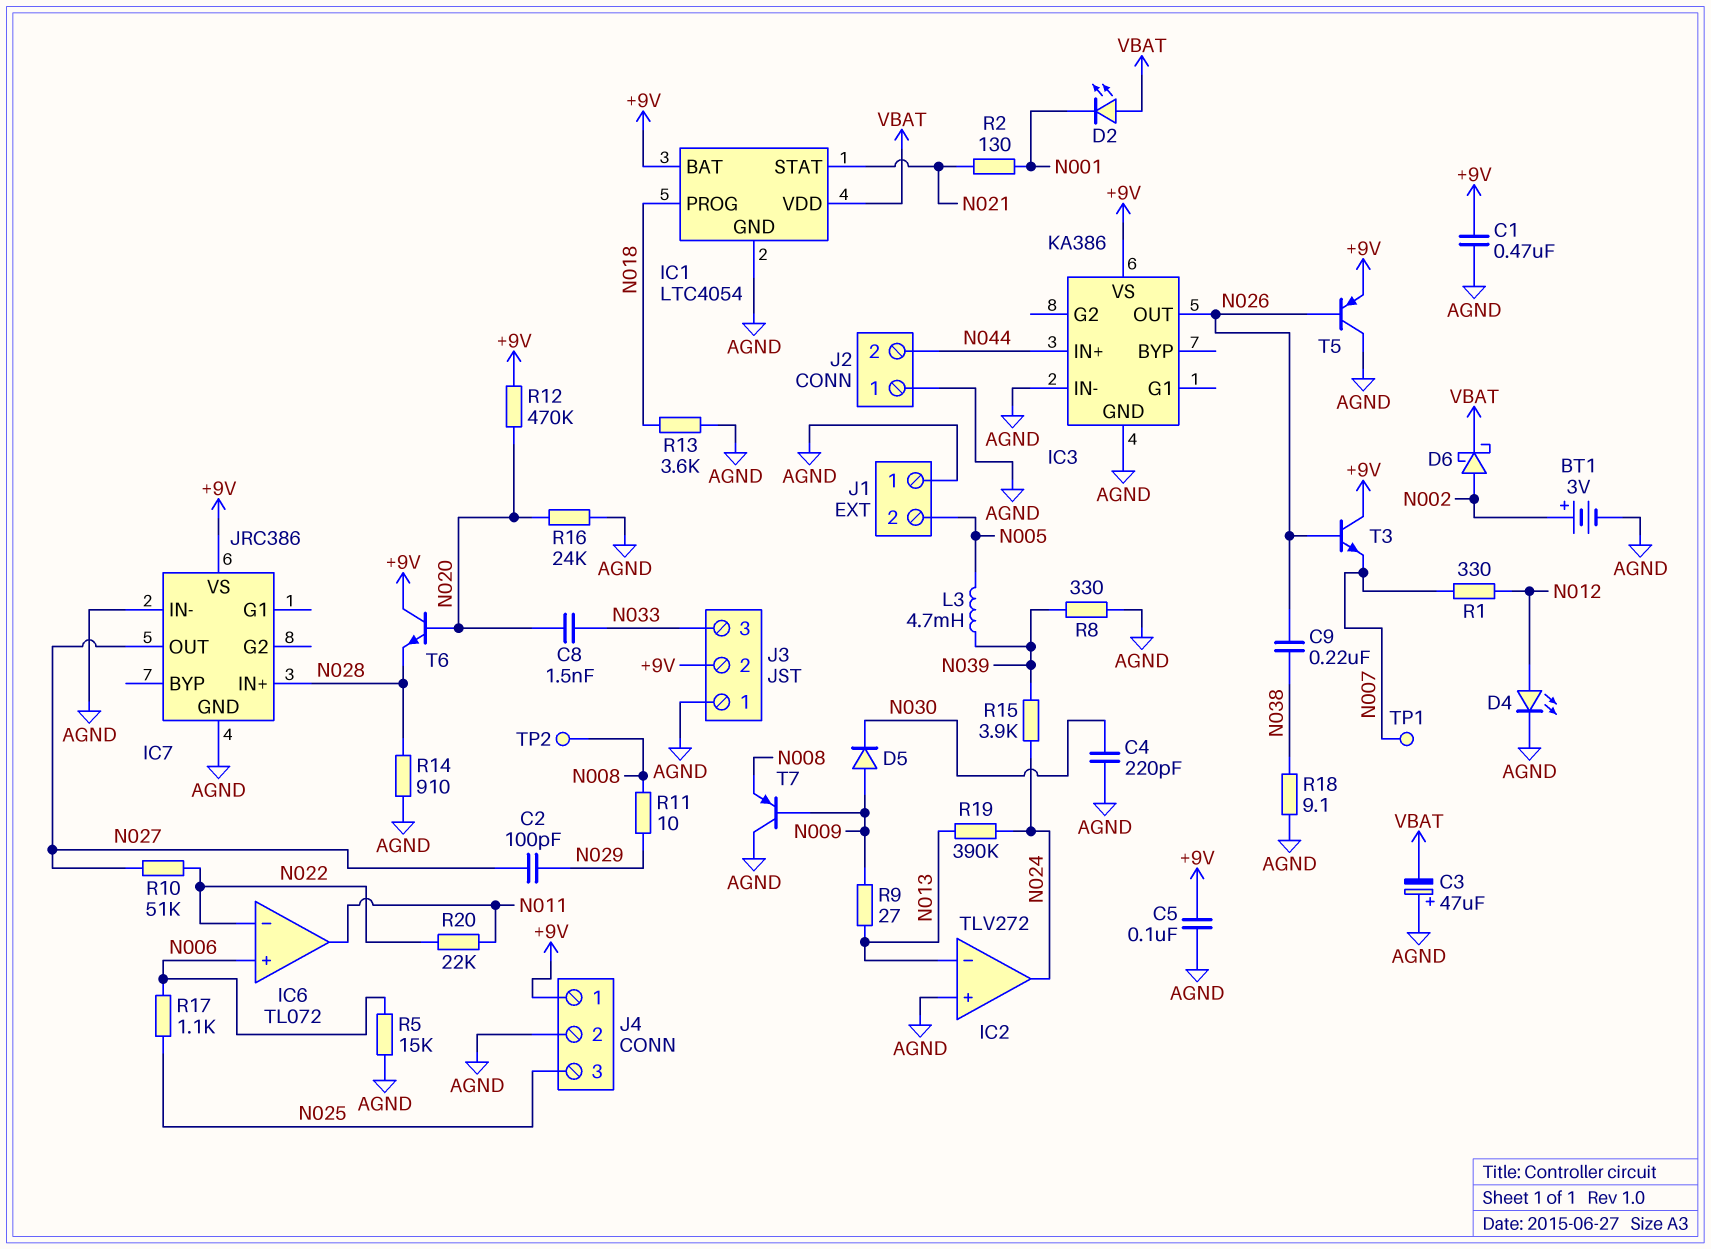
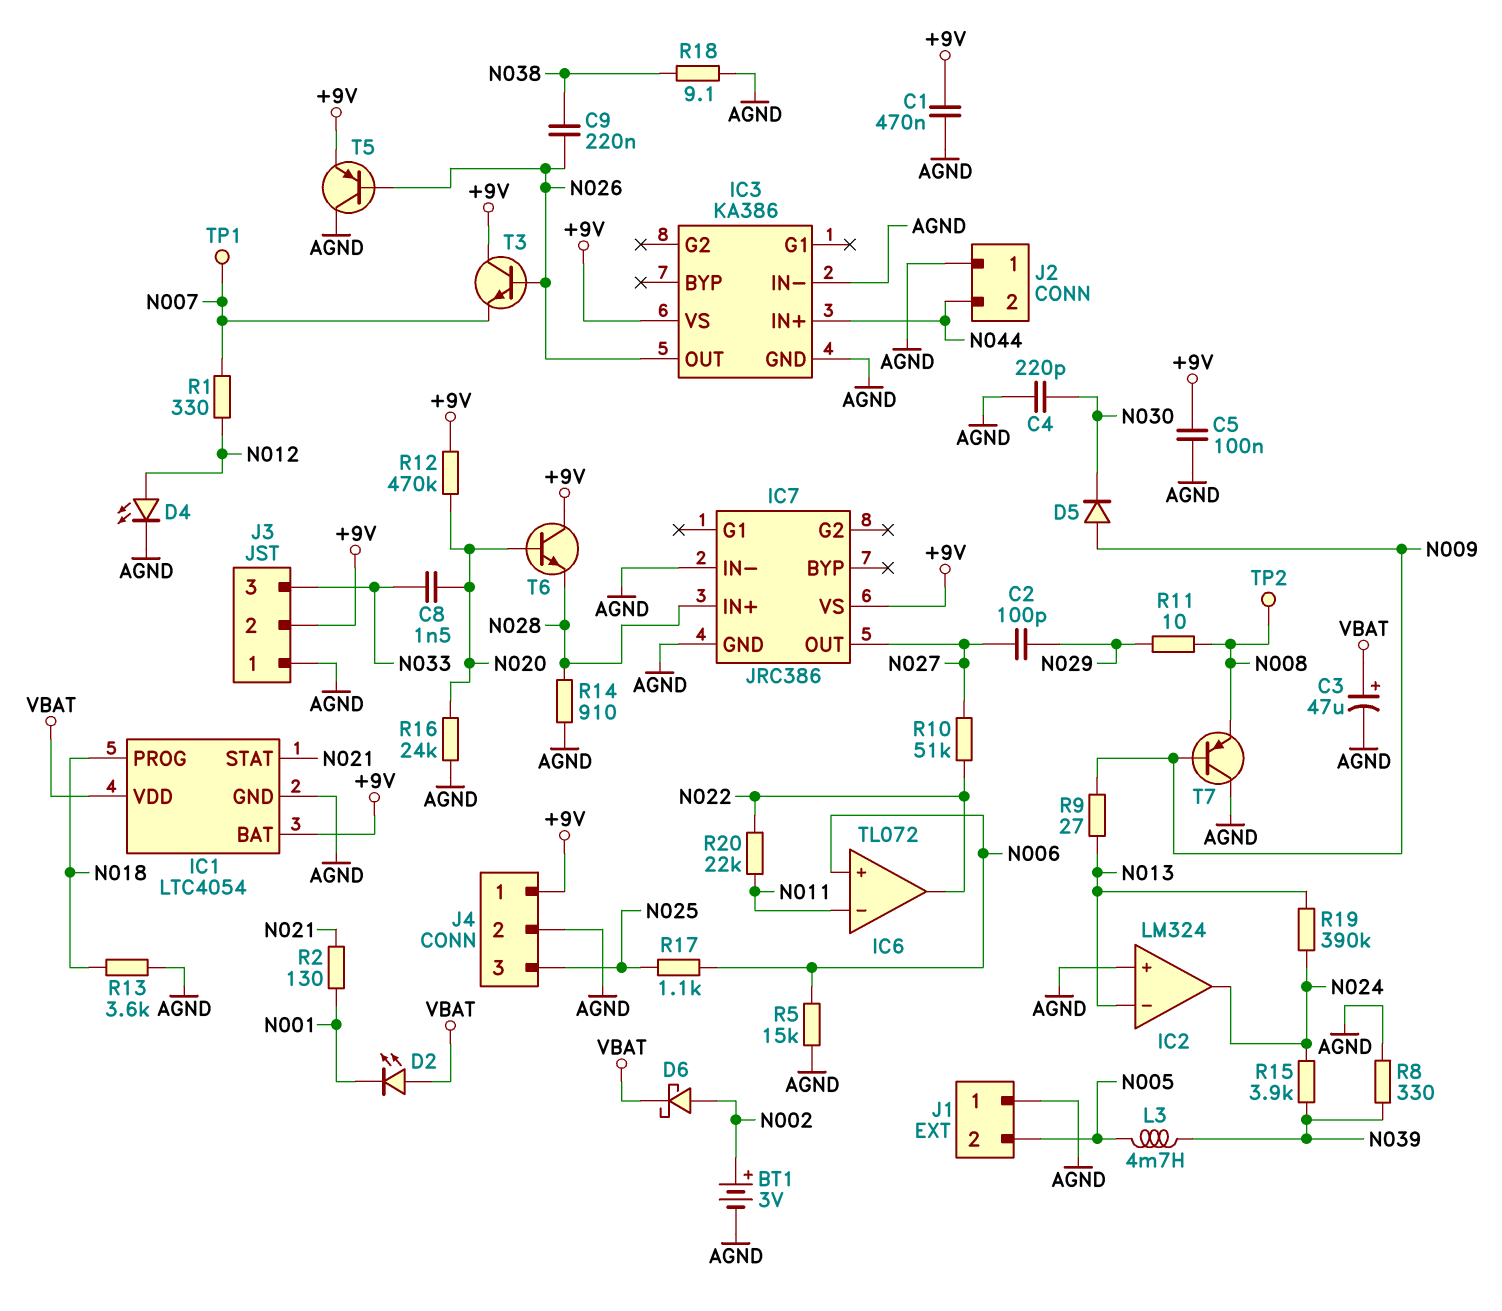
C3: 47uF (plus AGND, minus VBAT) -> 47uF (plus VBAT, minus AGND)
IC2: TLV272 -> LM324
IC6 pin in-: N022 -> N011
IC6 pin out: N011 -> N022

